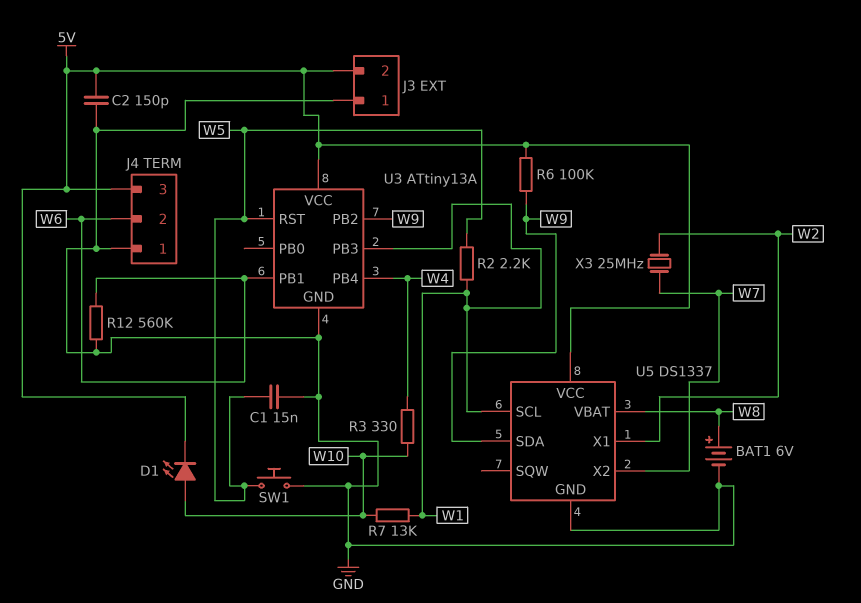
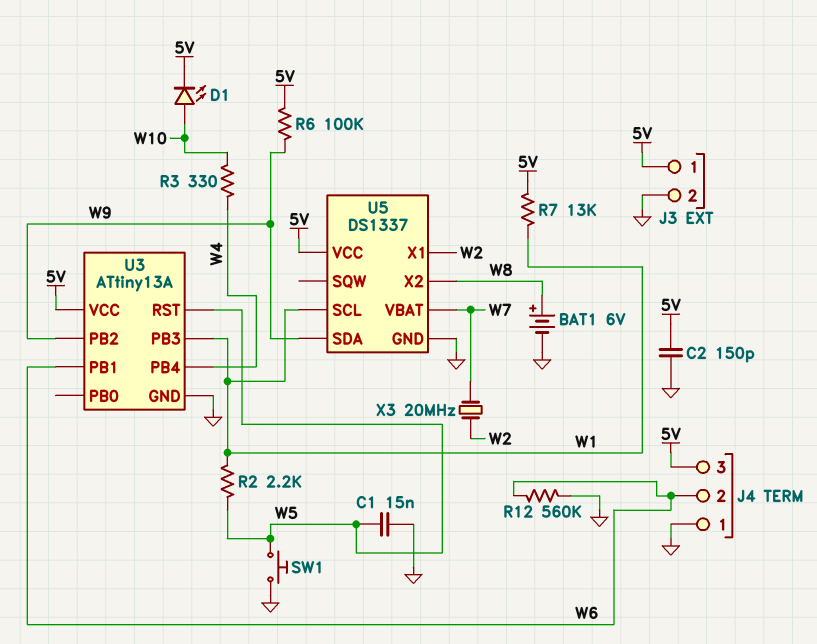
J3 pin 1: GND -> 5V
J3 pin 2: 5V -> GND
R7: 13k (W1, W10) -> 13k (5V, W1)
U5 pin VBAT: W8 -> W7
U5 pin X2: W7 -> W8
X3: 25MHz (W2, W7) -> 20MHz (W2, W7)

